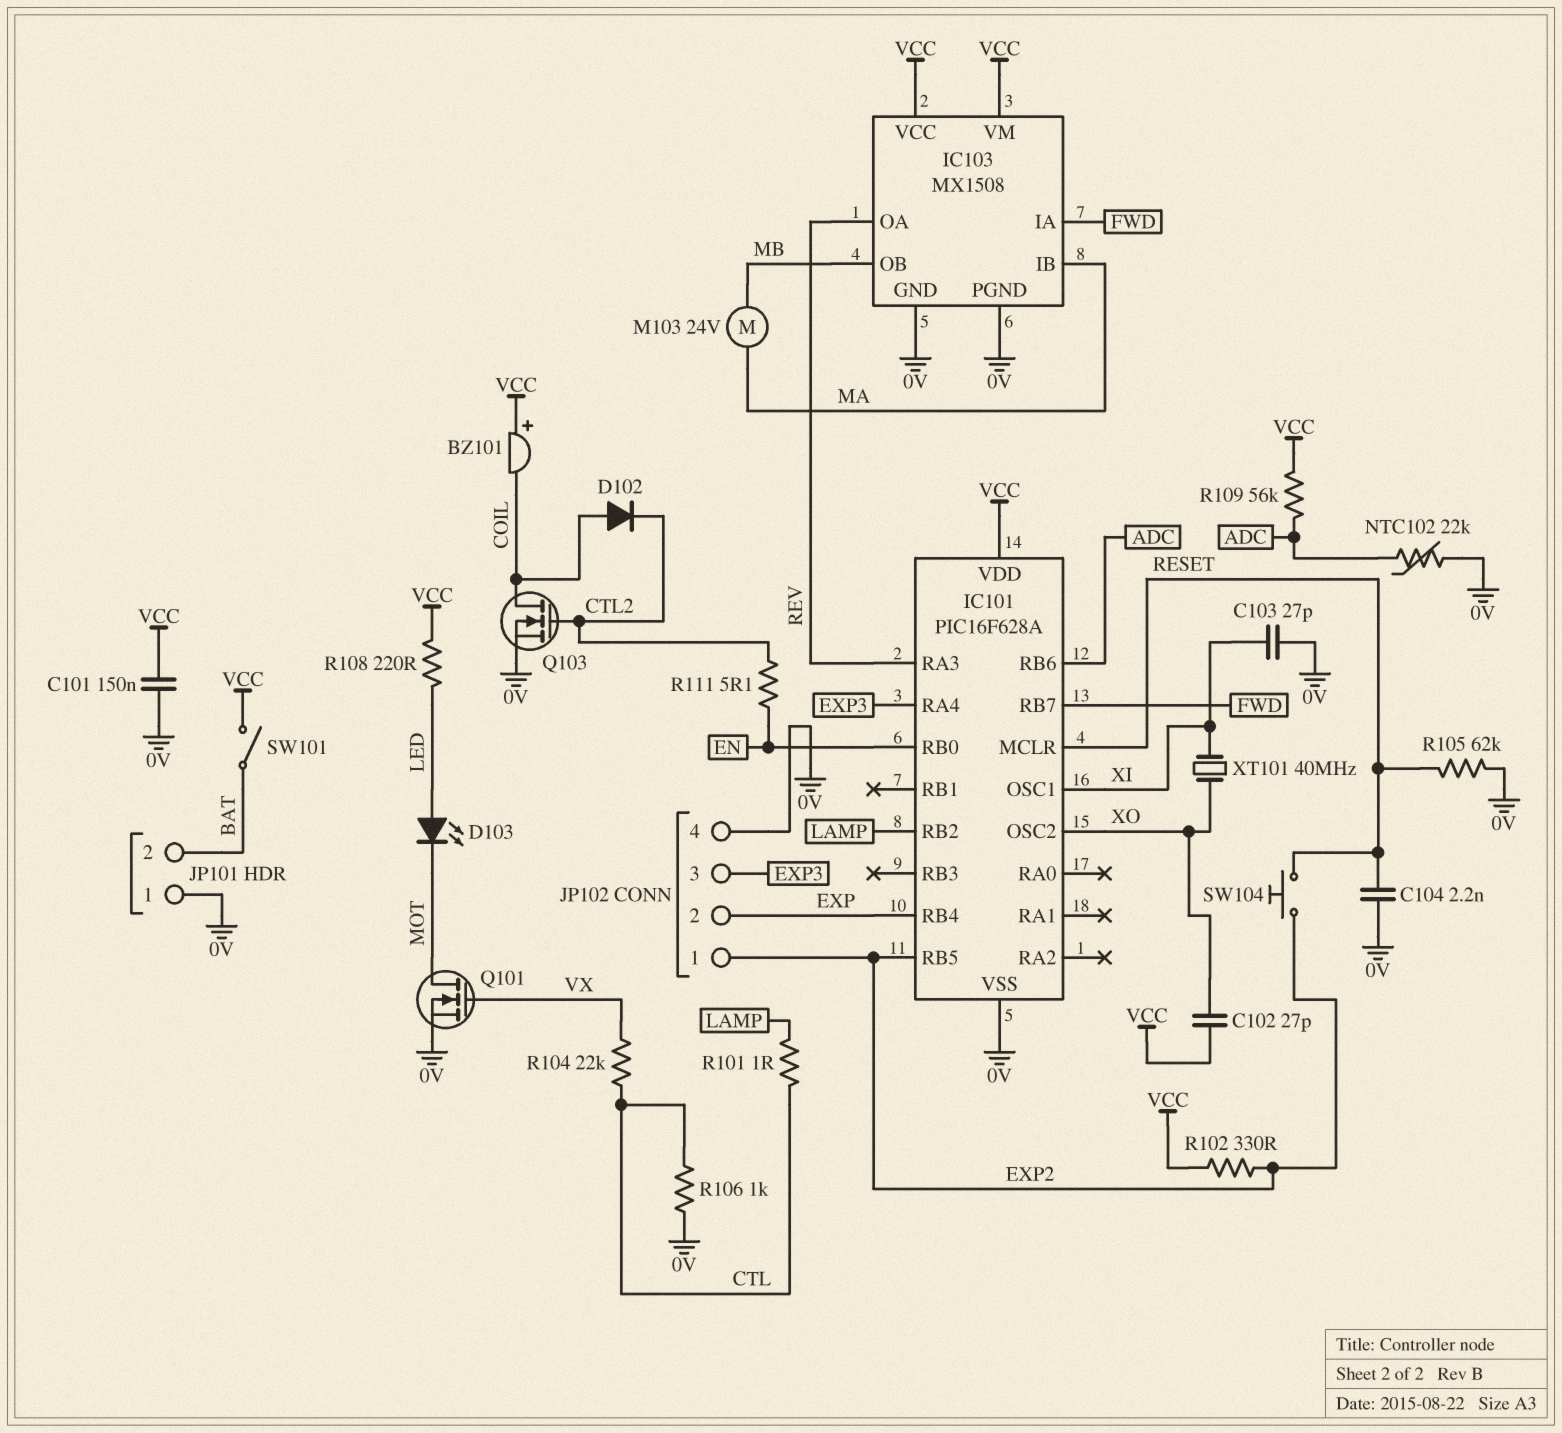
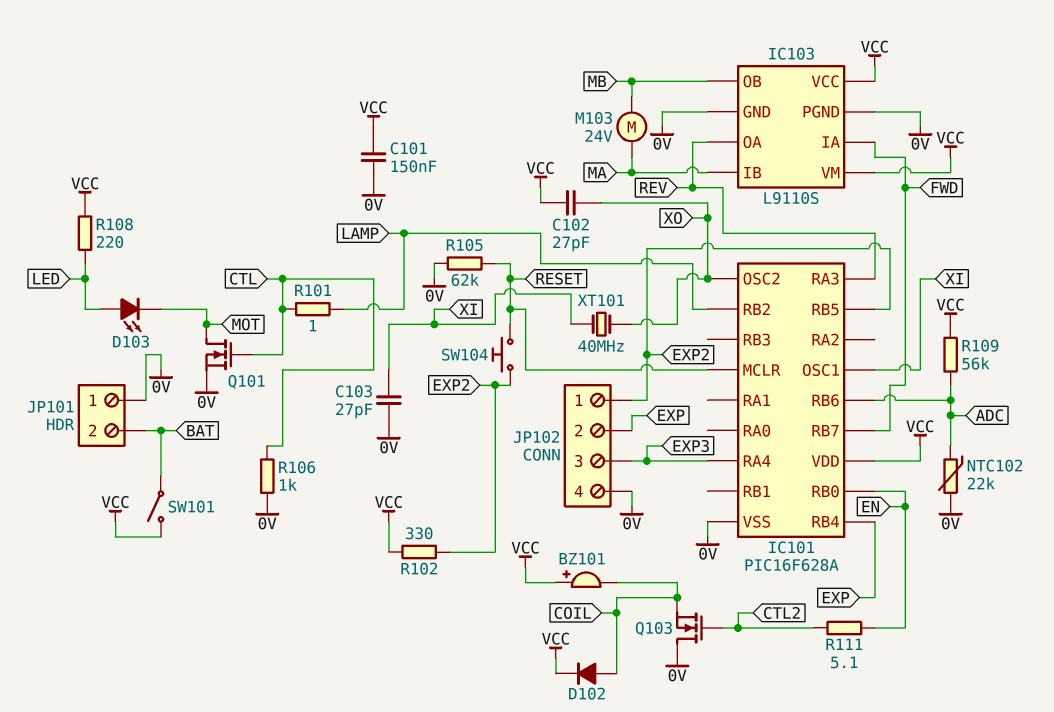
C104: 2.2nF (0V, RESET) -> none
D102: diode (A COIL, K CTL2) -> diode (A COIL, K VCC)
IC103: MX1508 -> L9110S
Q101: NMOS (G VX, D MOT, S 0V) -> NMOS (G CTL, D MOT, S 0V)
Q103: NMOS (G CTL2, D COIL, S 0V) -> NMOS (G CTL2, D 0V, S COIL)
R104: 22k (CTL, VX) -> none

